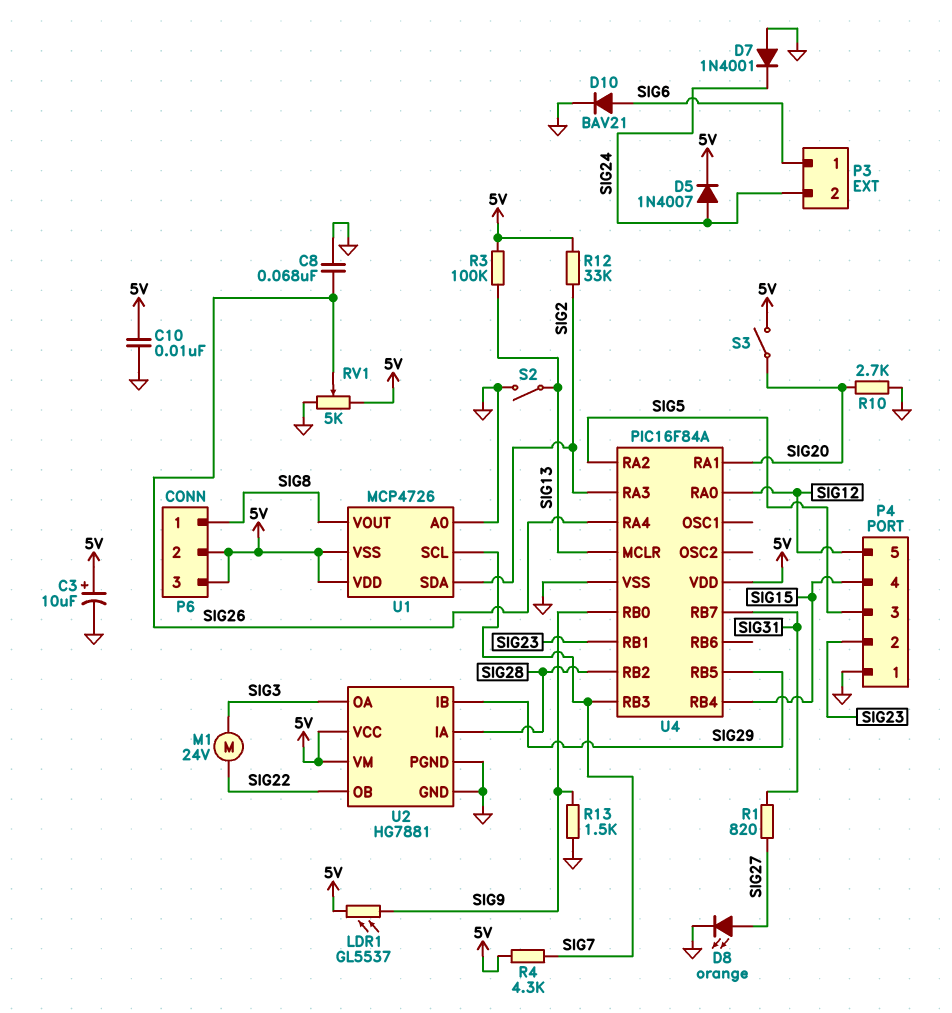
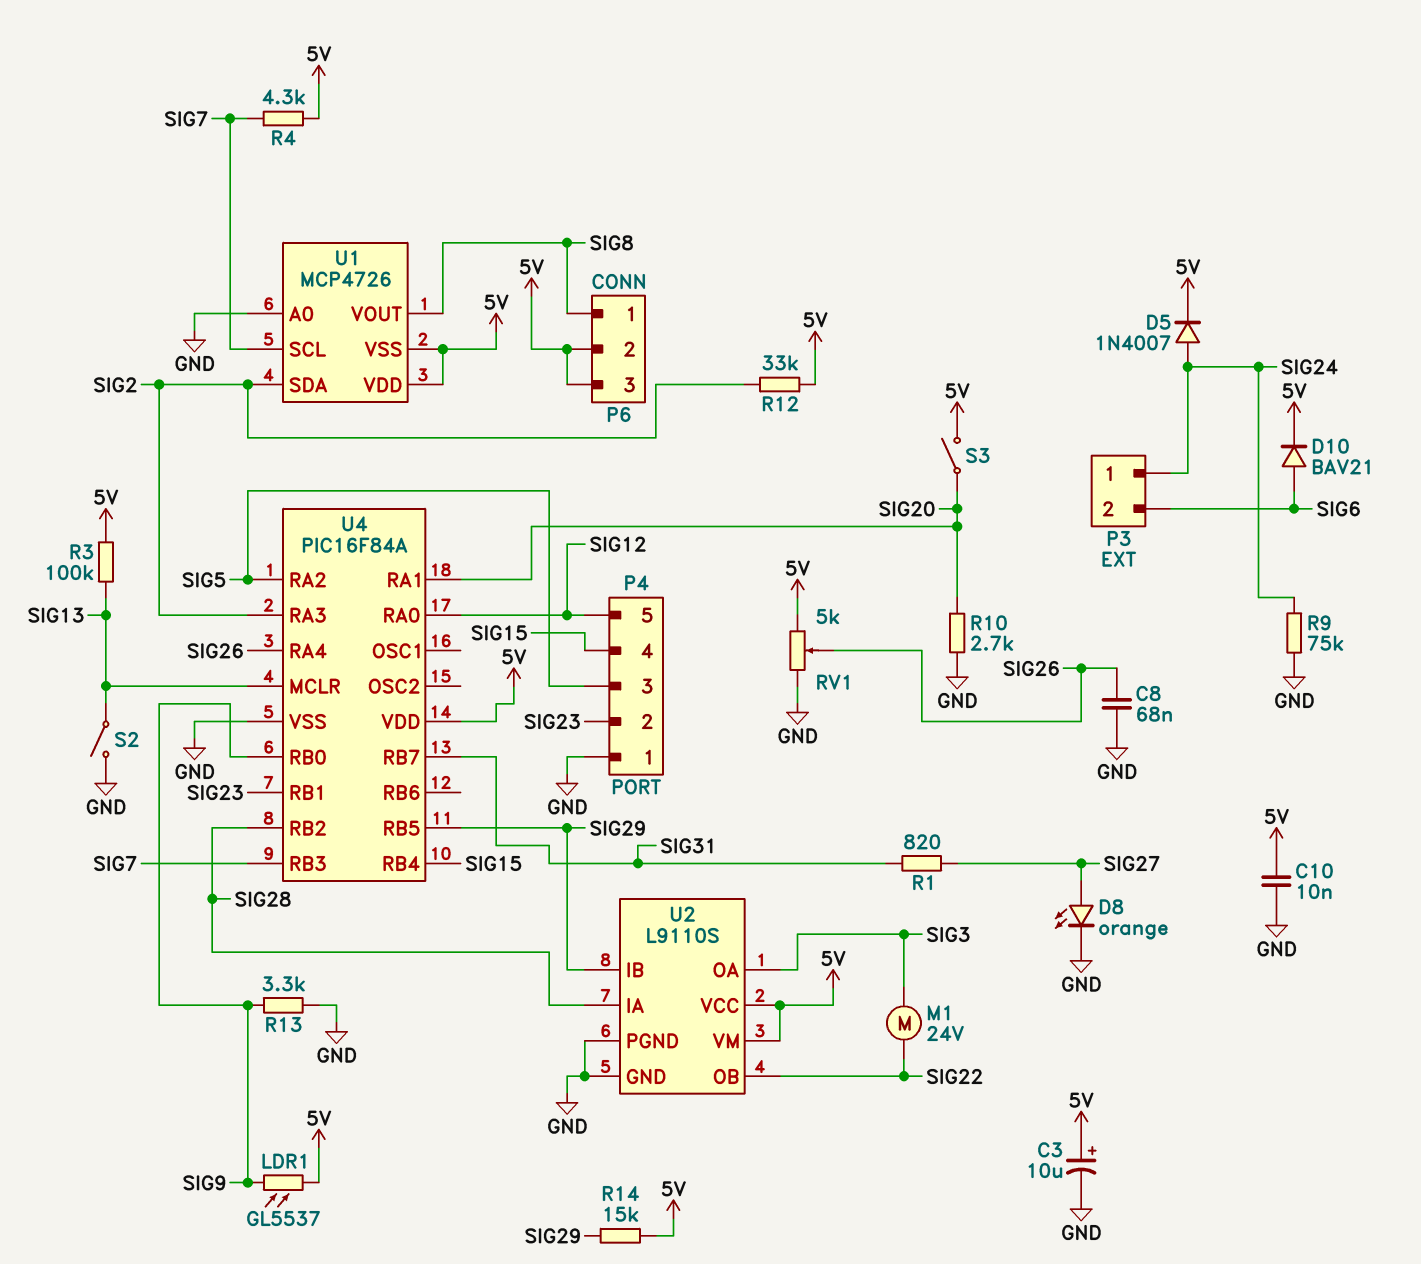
D7: diode 1N4001 (A GND, K SIG24) -> none
D10: diode BAV21 (A SIG6, K GND) -> diode BAV21 (A SIG6, K 5V)
P3 pin 1: SIG6 -> SIG24
P3 pin 2: SIG24 -> SIG6
R9: none -> 75k (GND, SIG24)
R13: 1.5k (GND, SIG9) -> 3.3k (GND, SIG9)
R14: none -> 15k (5V, SIG29)
U2: HG7881 -> L9110S

